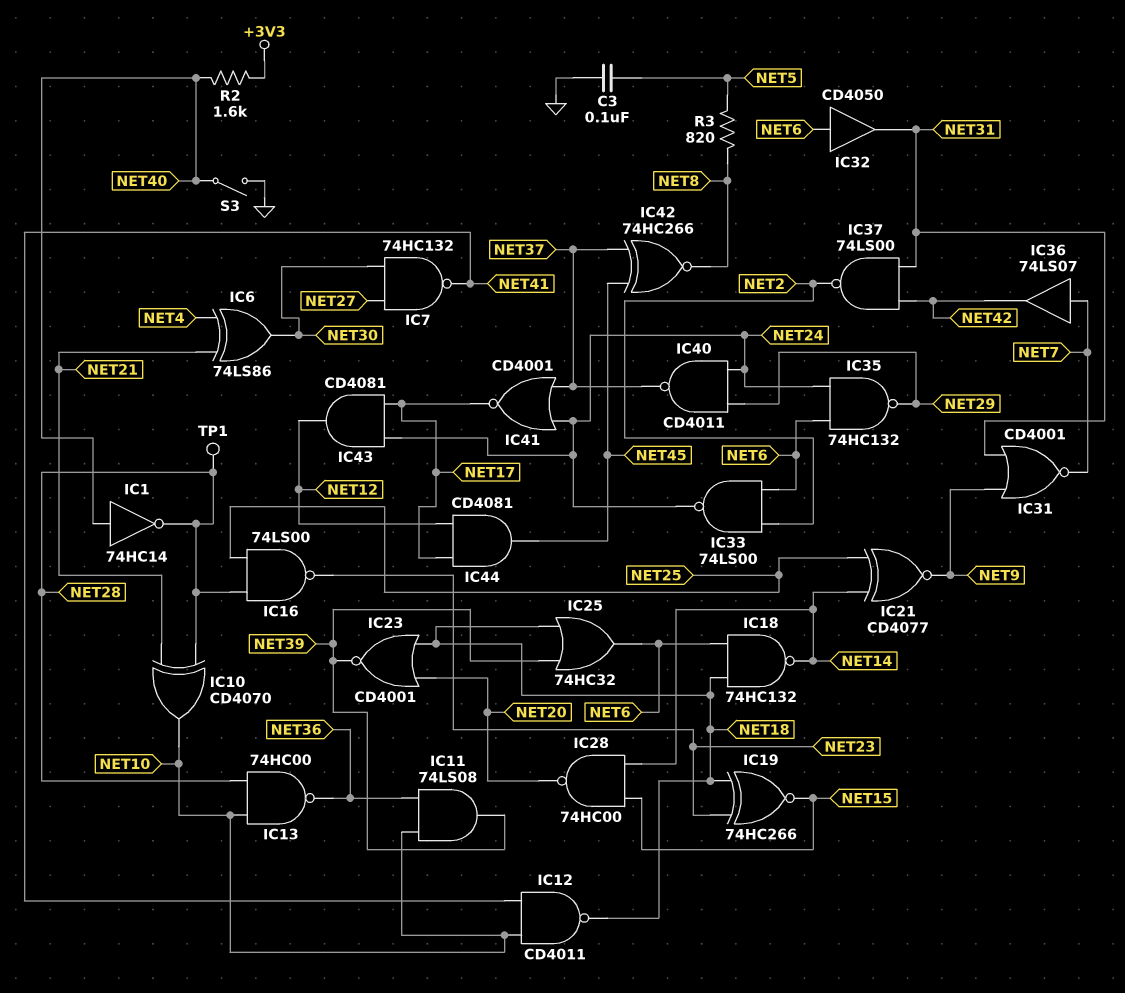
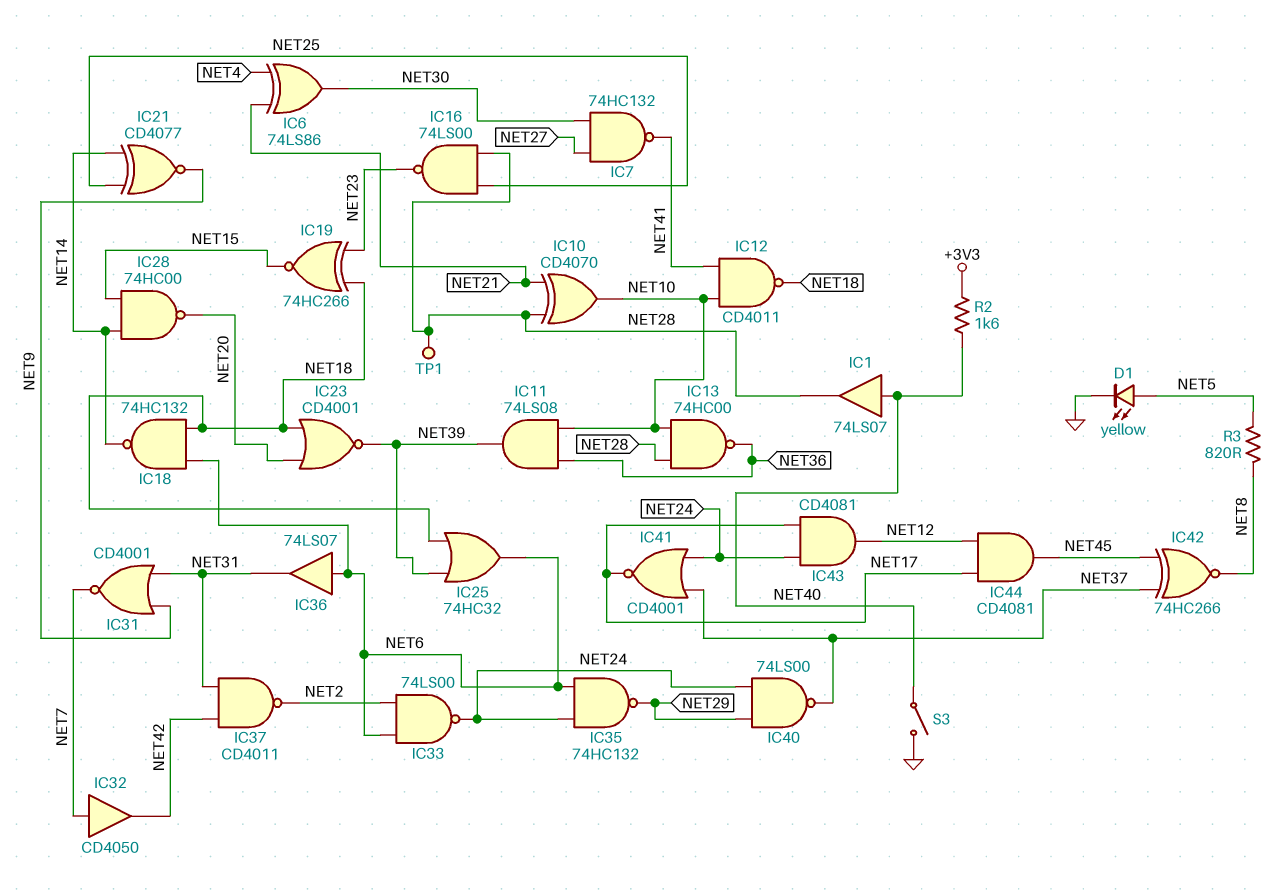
C3: 100nF (GND, NET5) -> none
D1: none -> LED yellow (A NET5, K GND)
IC1: NOT 74HC14 (in NET40, out NET28) -> buffer 74LS07 (in NET40, out NET28)
IC32: buffer CD4050 (in NET6, out NET31) -> buffer CD4050 (in NET7, out NET42)
IC36: buffer 74LS07 (in NET7, out NET42) -> buffer 74LS07 (in NET6, out NET31)
IC37: NAND 74LS00 (in NET31, in NET42, out NET2) -> NAND CD4011 (in NET31, in NET42, out NET2)
IC40: NAND CD4011 (in NET24, in NET29, out NET37) -> NAND 74LS00 (in NET24, in NET29, out NET37)

